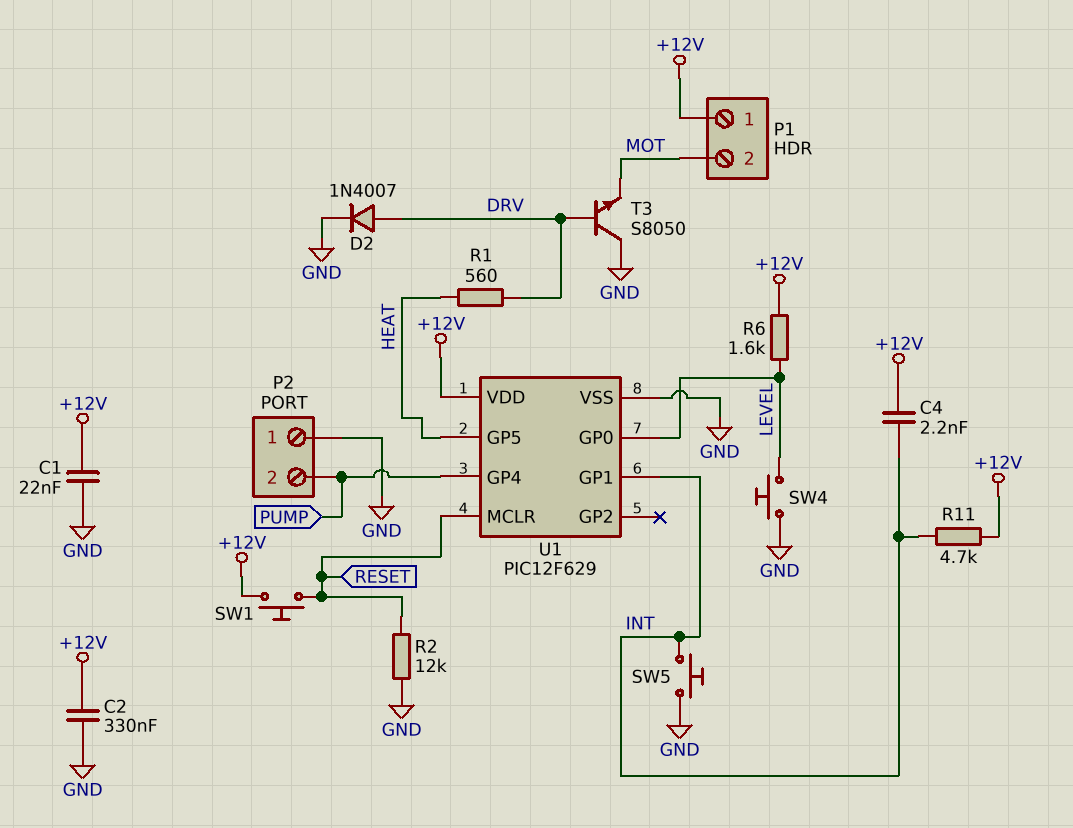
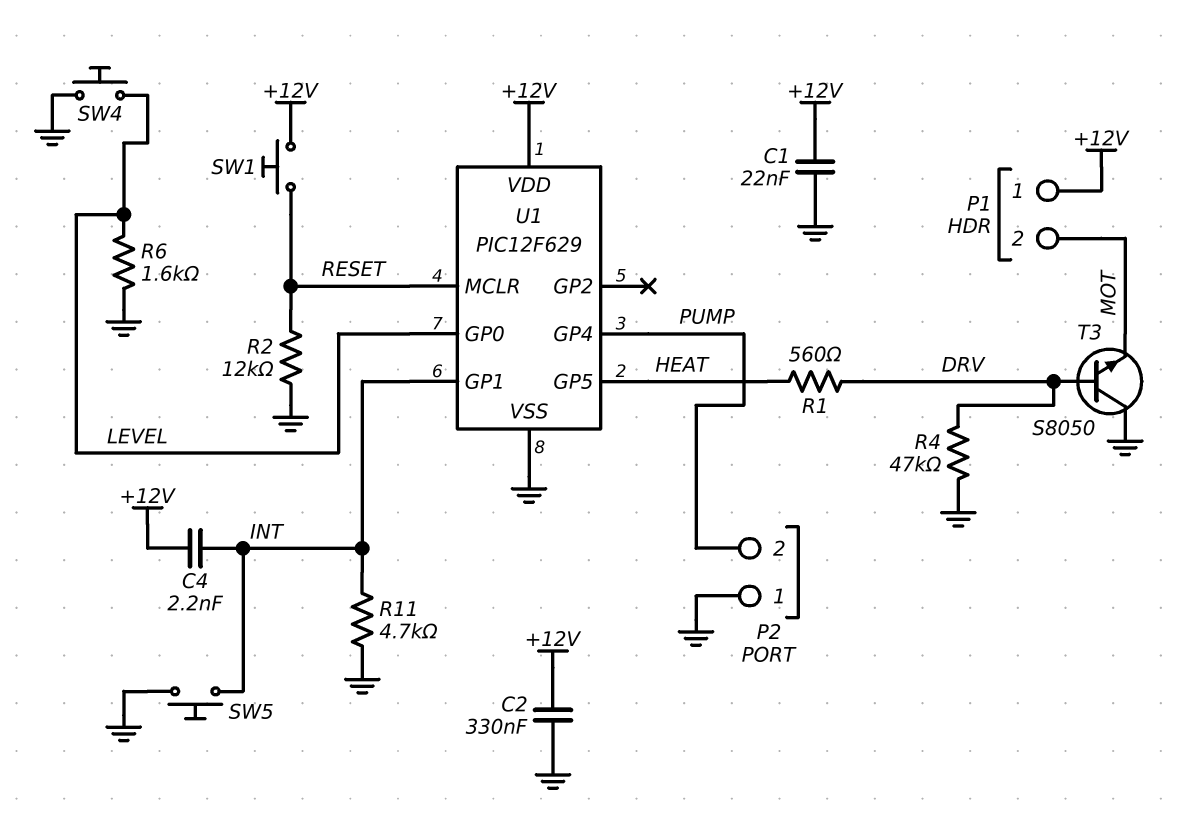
D2: diode 1N4007 (A DRV, K GND) -> none
R4: none -> 47k (DRV, GND)
R6: 1.6k (+12V, LEVEL) -> 1.6k (GND, LEVEL)
R11: 4.7k (+12V, INT) -> 4.7k (GND, INT)

